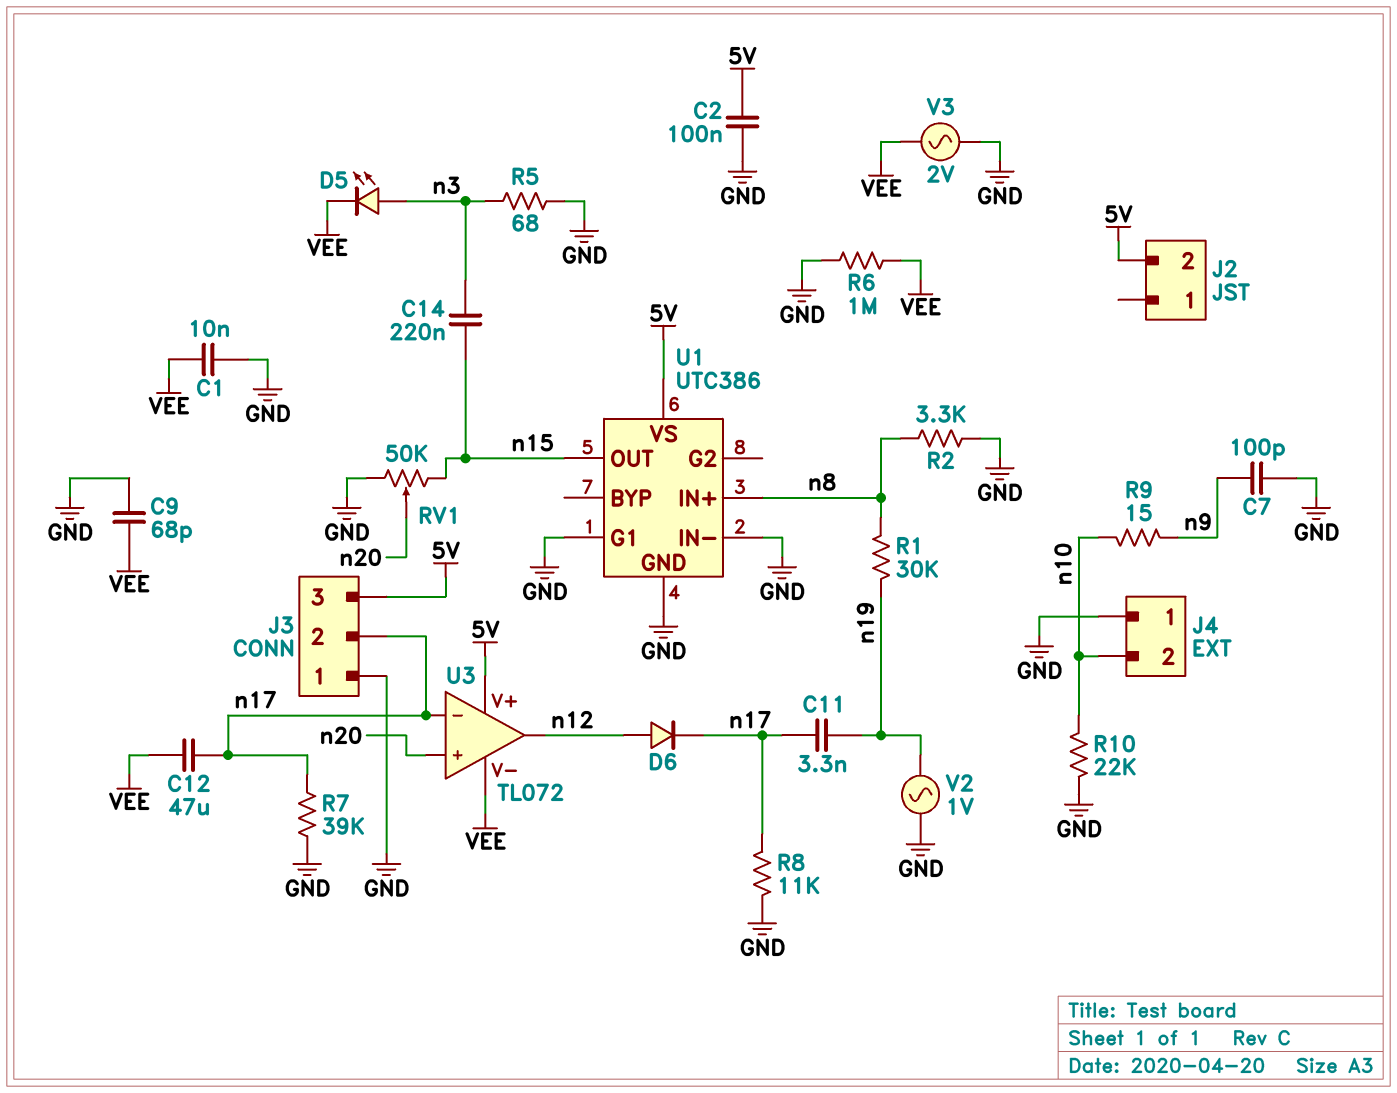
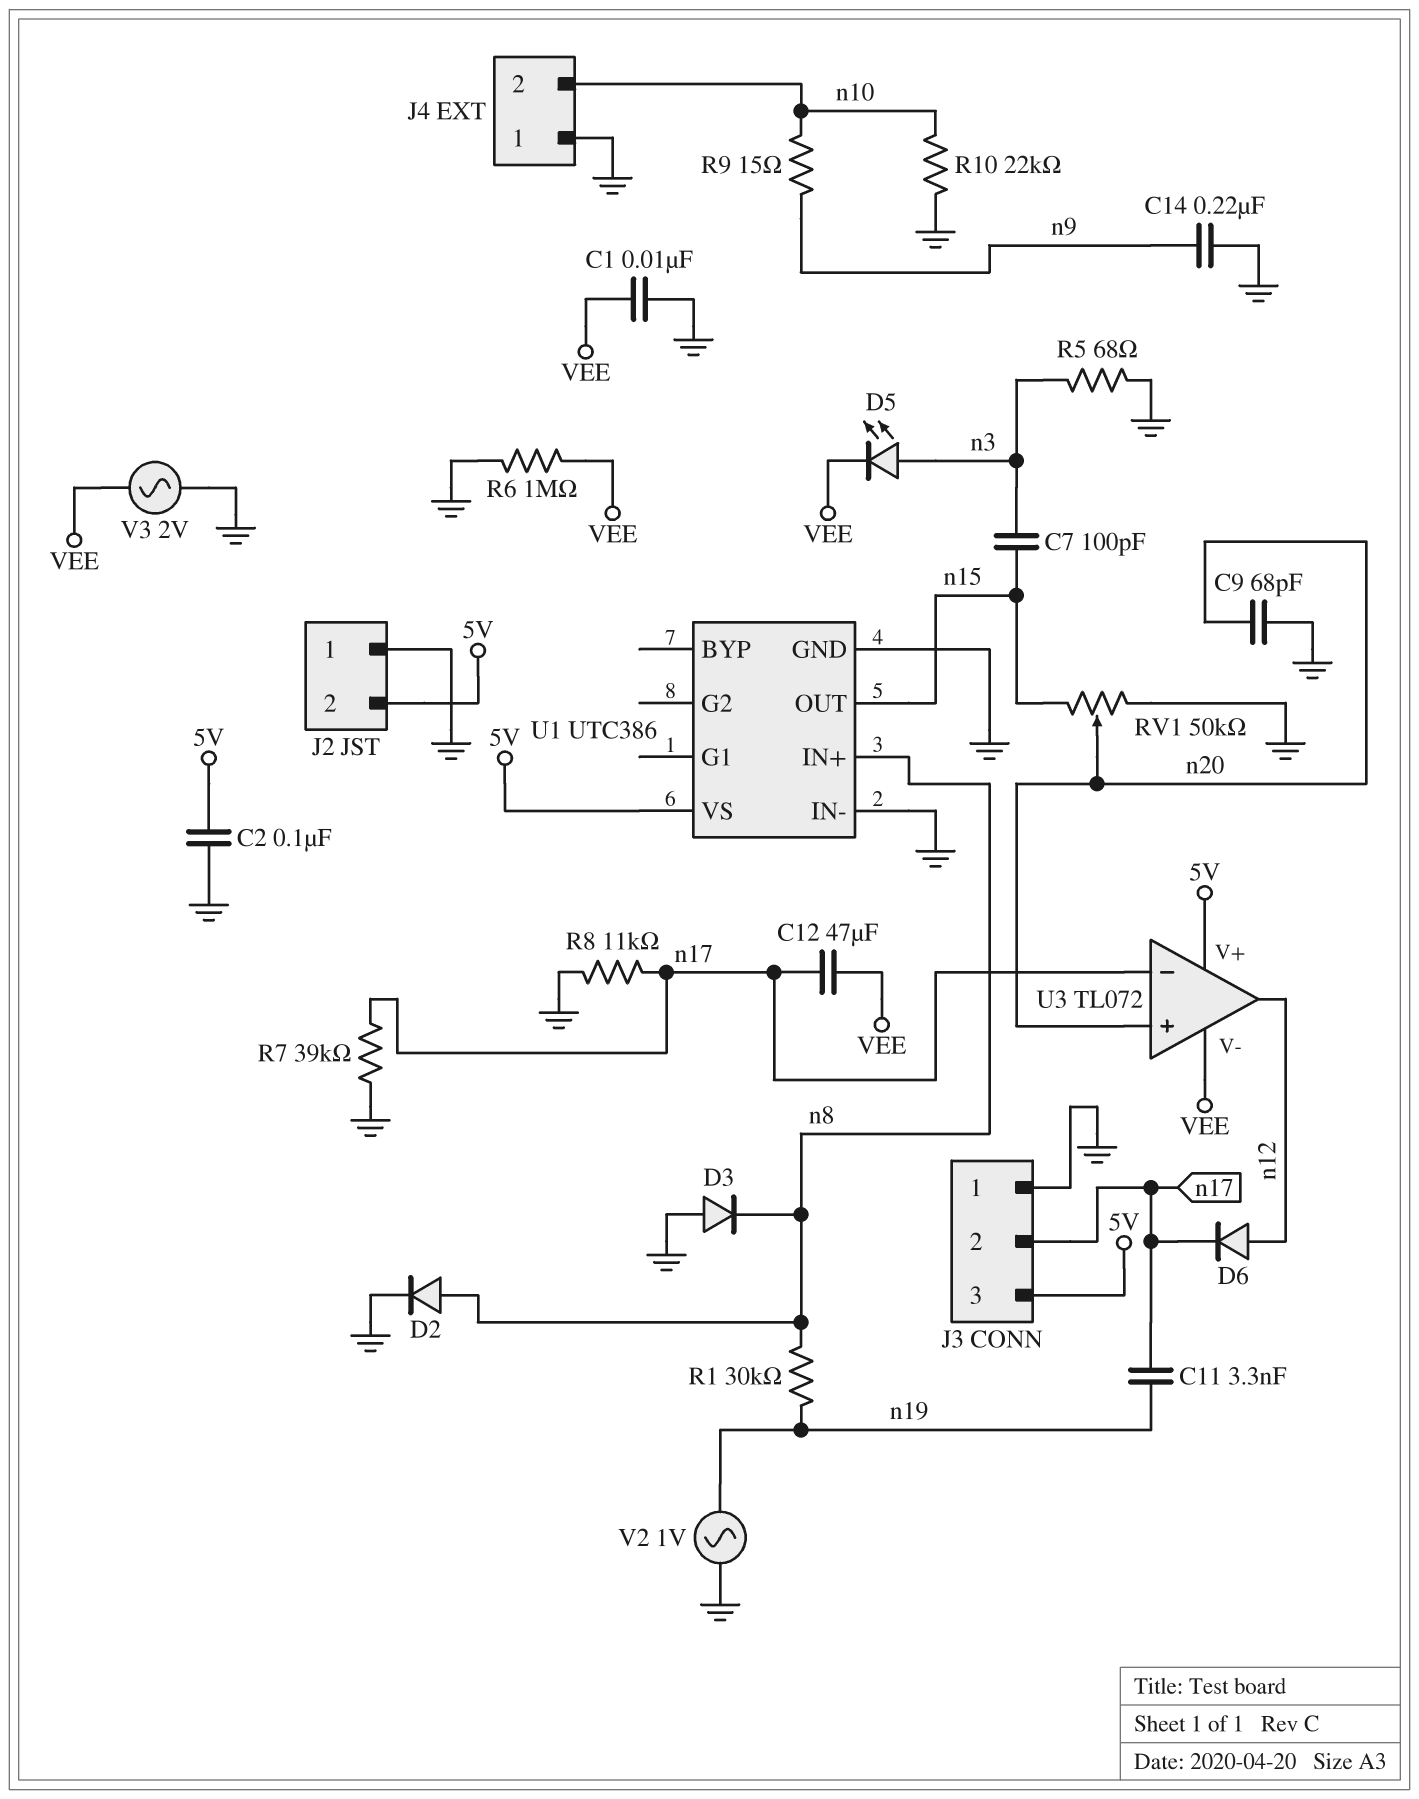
C7: 100pF (GND, n9) -> 100pF (n3, n15)
C9: 68pF (GND, VEE) -> 68pF (GND, n20)
C14: 220nF (n3, n15) -> 220nF (GND, n9)
D2: none -> diode (A n8, K GND)
D3: none -> diode (A GND, K n8)
J2 pin 1: none -> GND
R2: 3.3k (GND, n8) -> none
U1 pin G1: GND -> none

